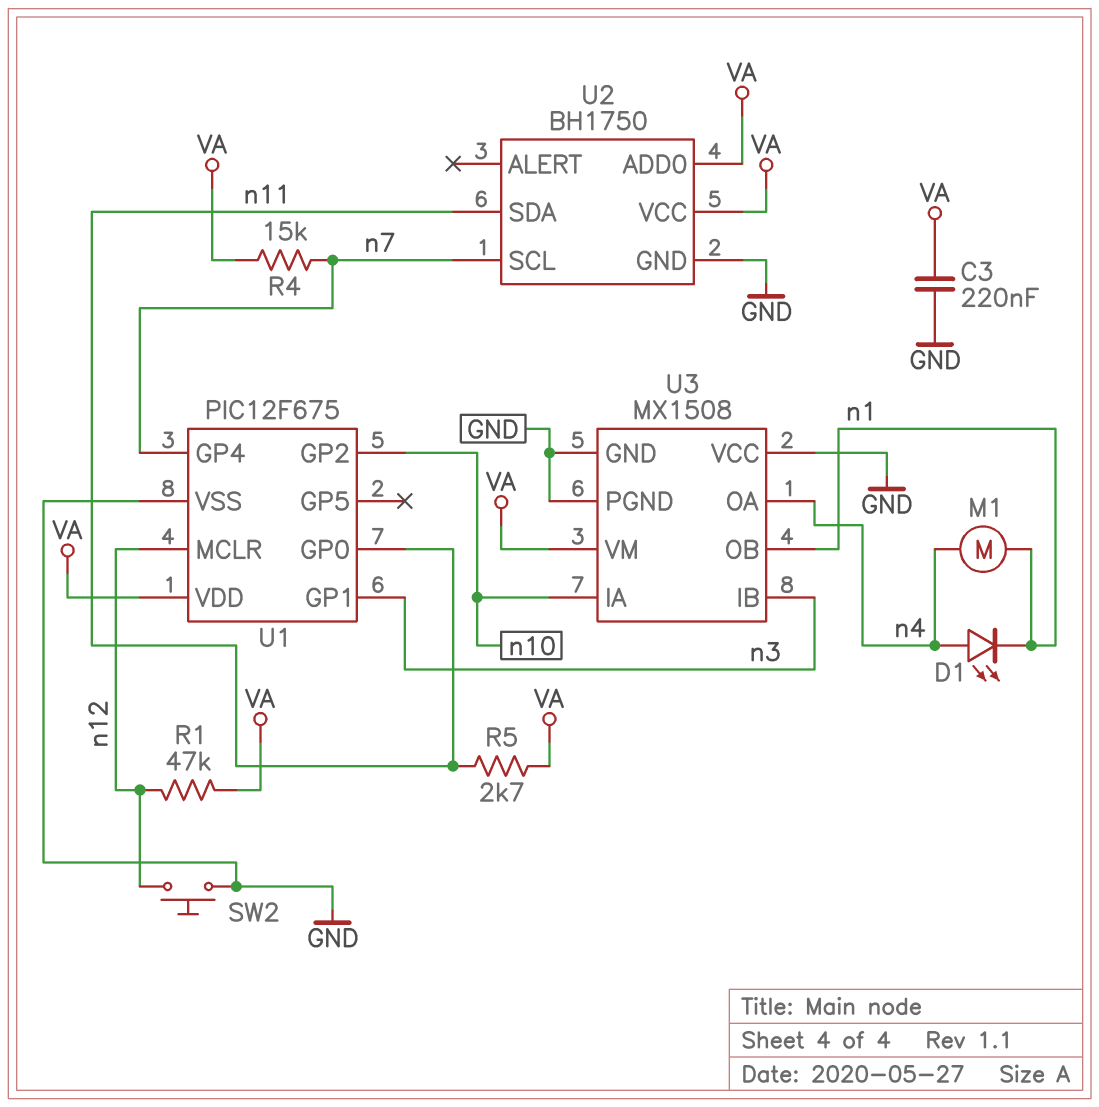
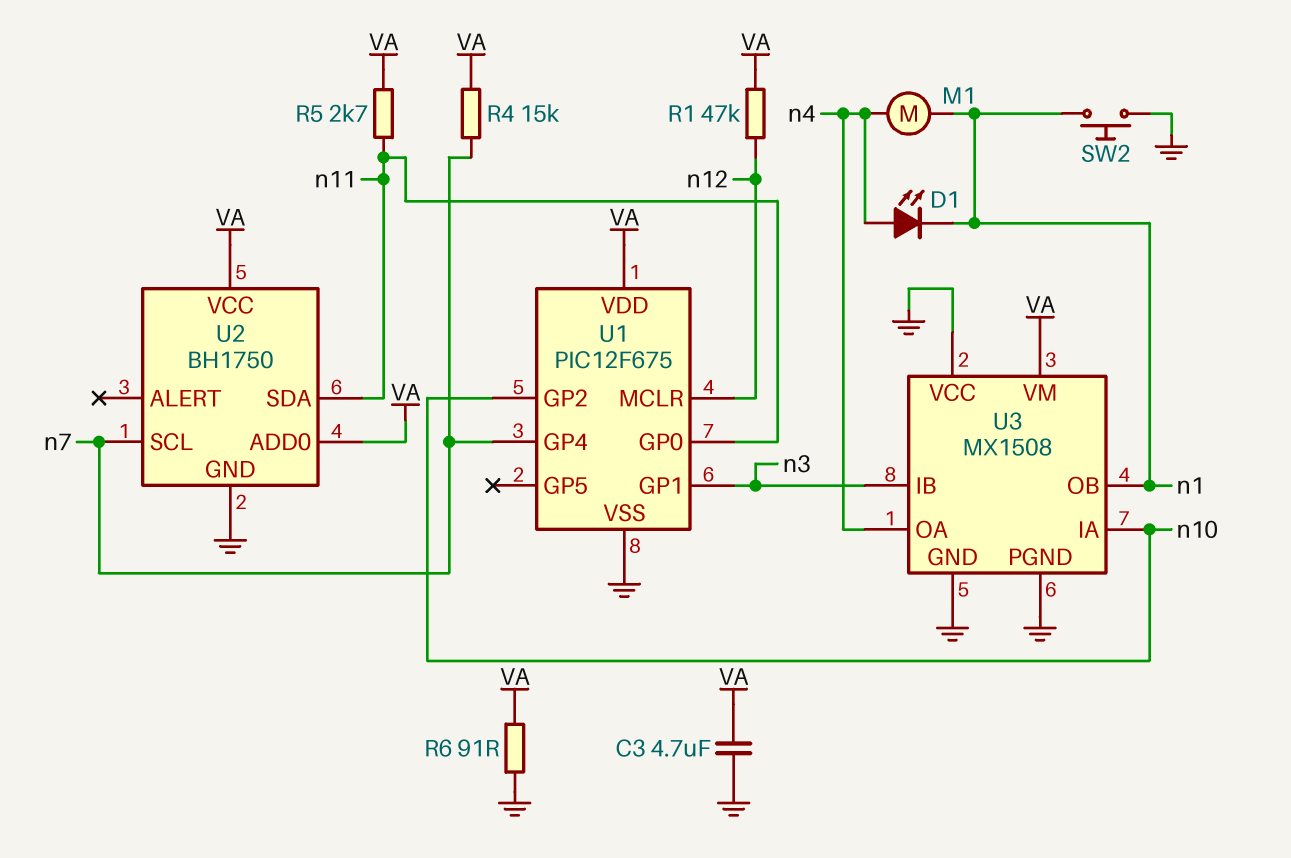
C3: 220nF (GND, VA) -> 4.7uF (GND, VA)
R6: none -> 91 (GND, VA)
SW2: button (GND, n12) -> button (GND, n1)

